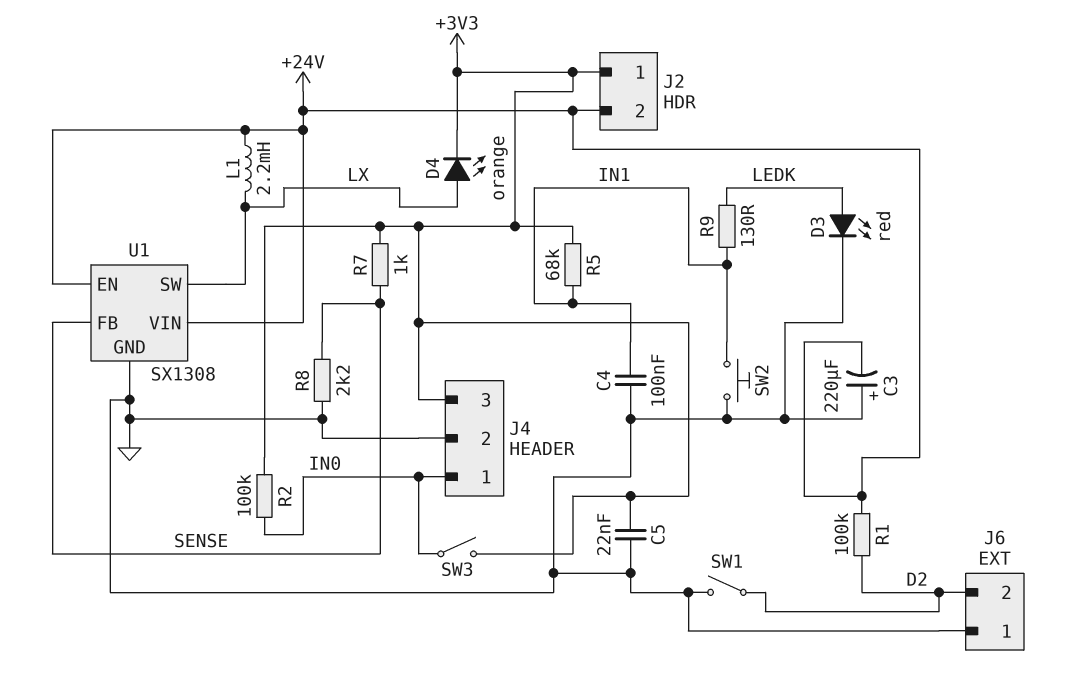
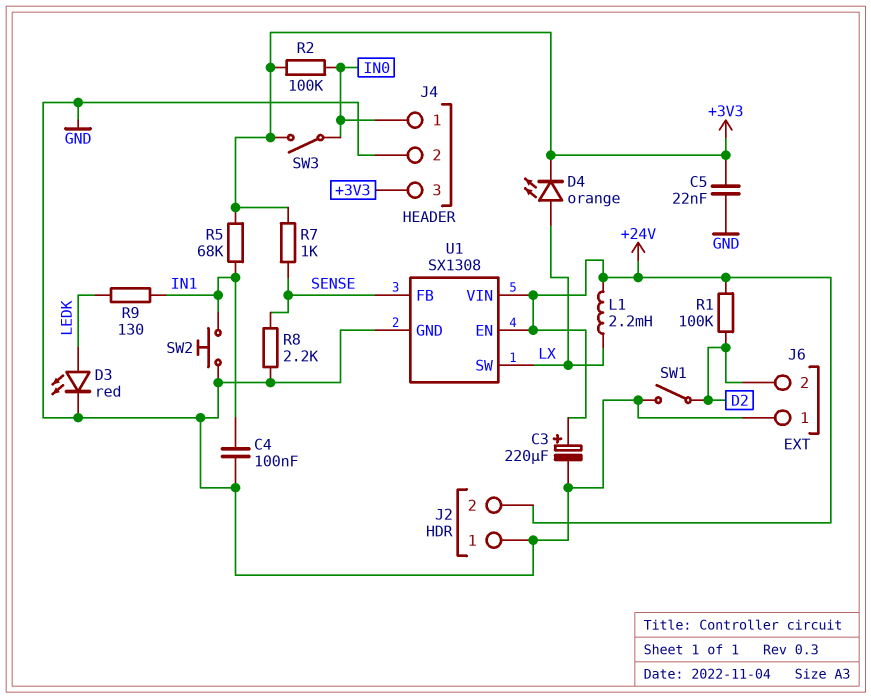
C3: 220uF (plus GND, minus +24V) -> 220uF (plus +24V, minus GND)
J2 pin 1: +3V3 -> GND

